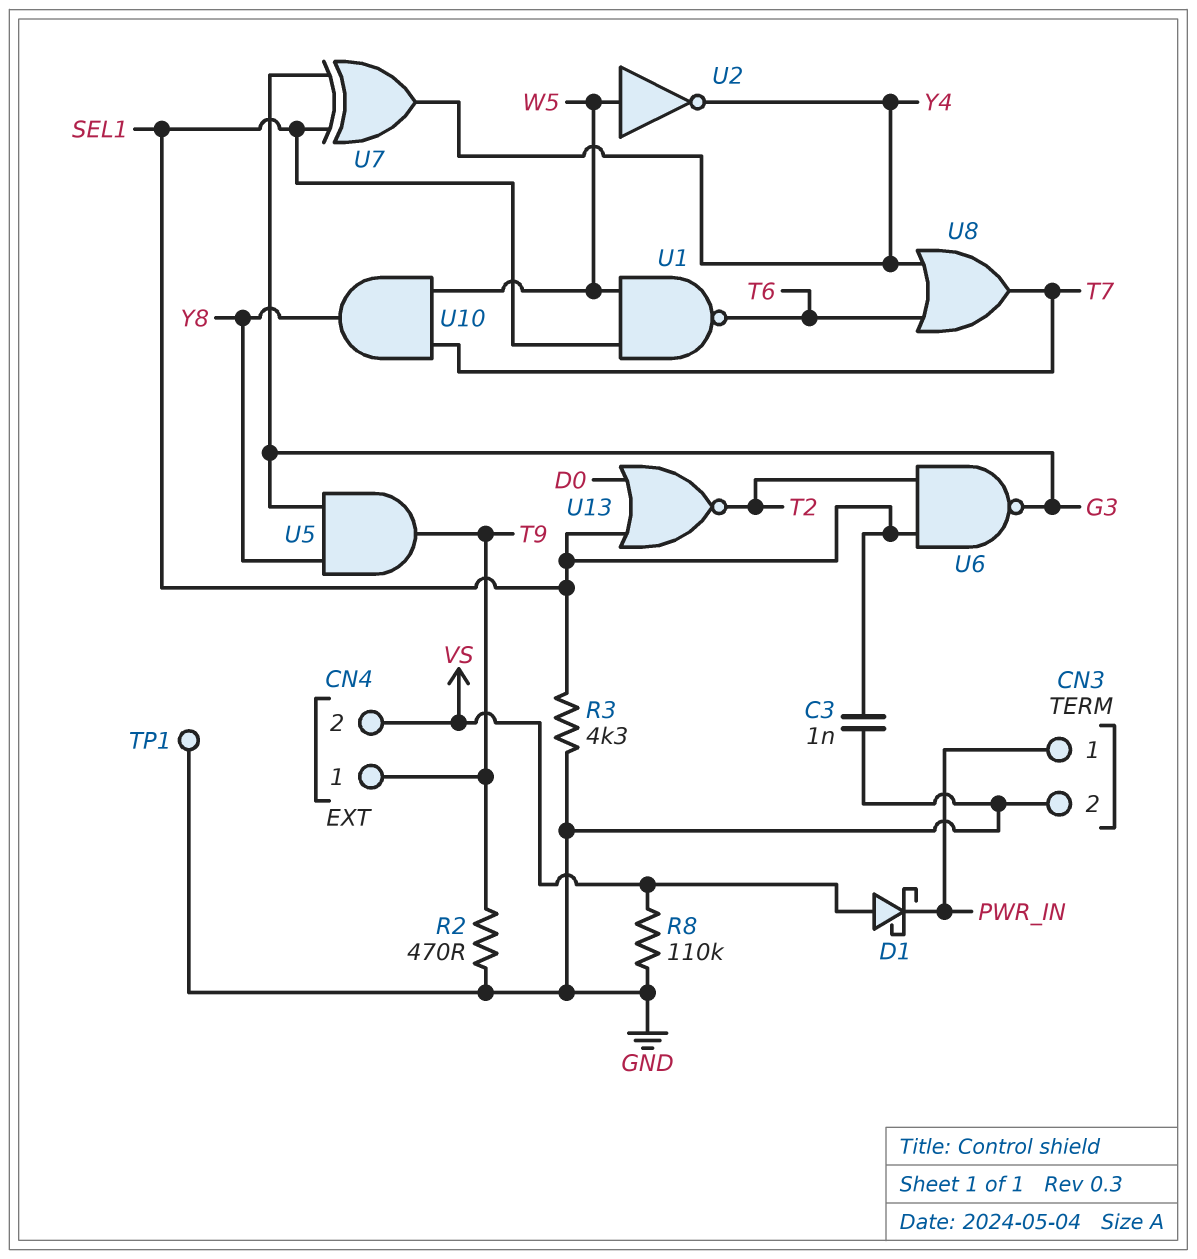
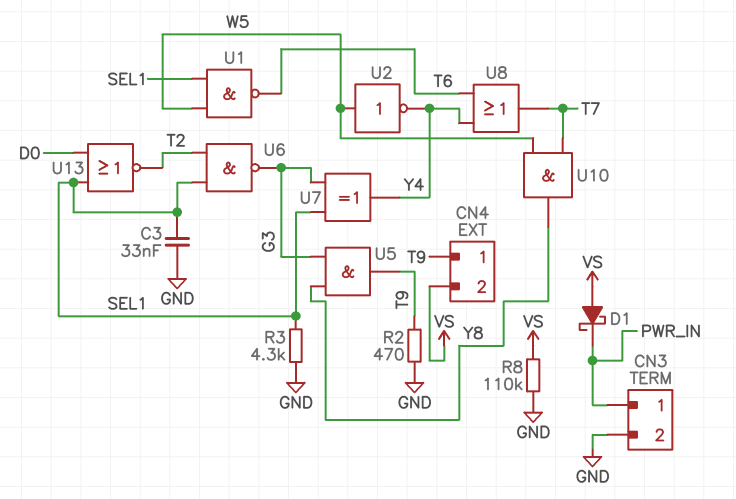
C3: 1nF (GND, SEL1) -> 33nF (GND, SEL1)
TP1: test point (GND) -> none

